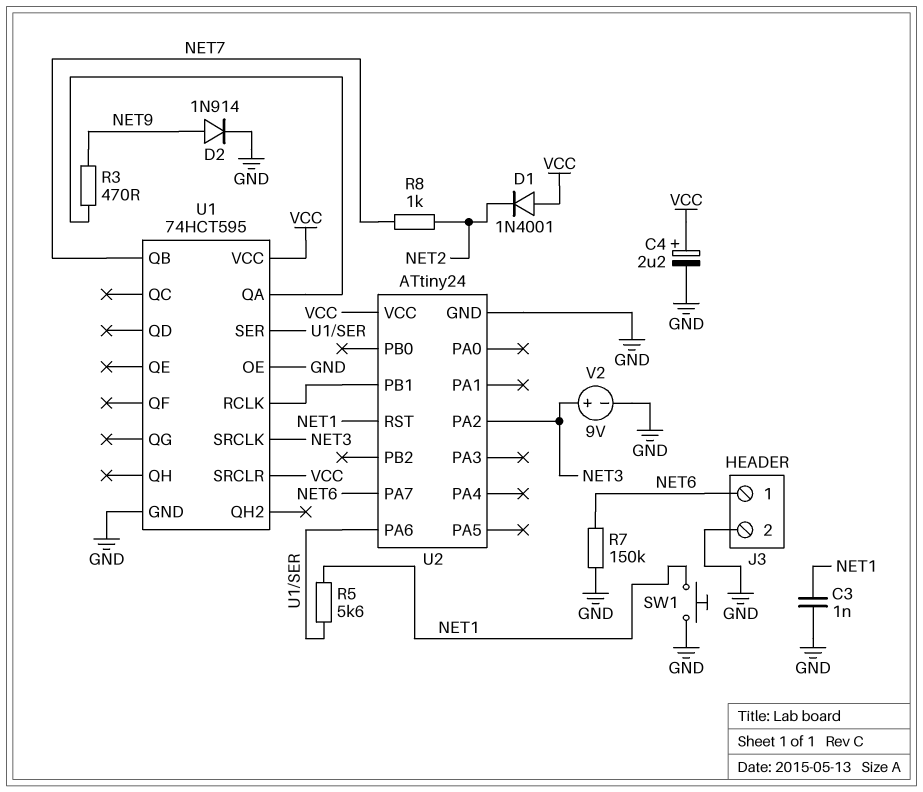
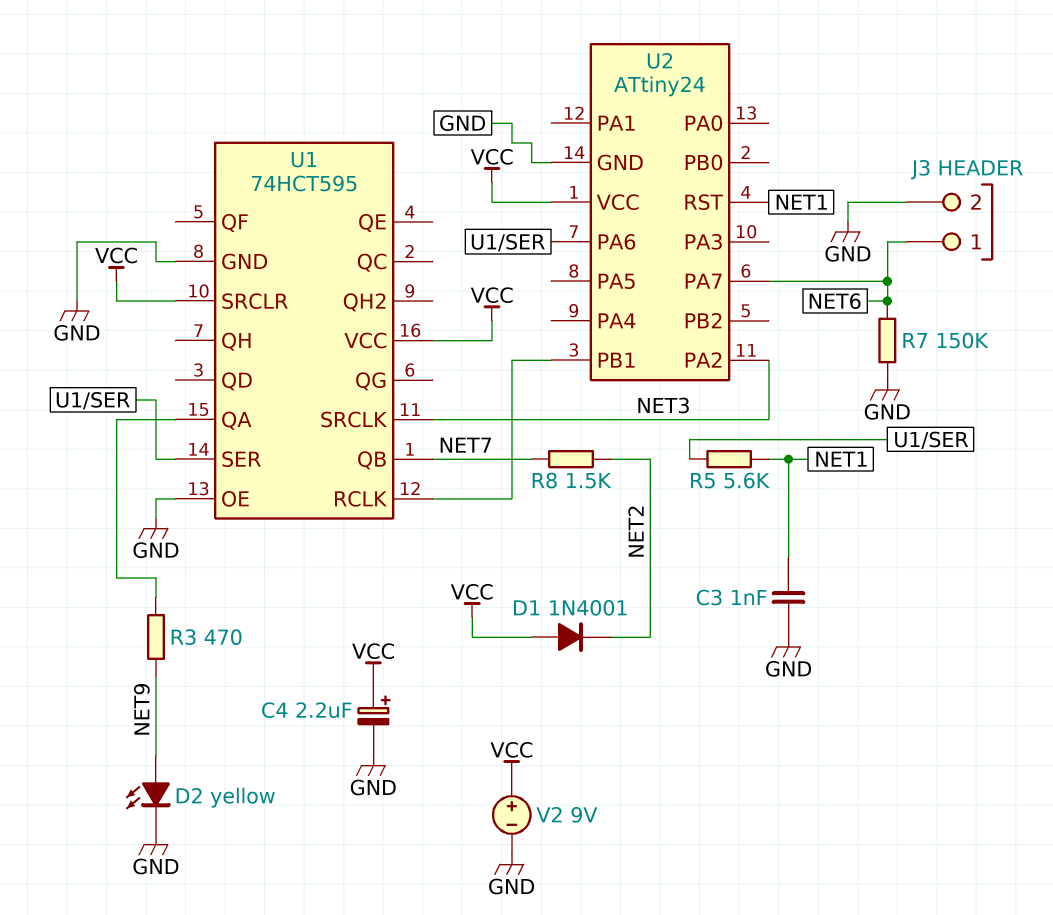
D2: diode 1N914 (A NET9, K GND) -> LED yellow (A NET9, K GND)
R8: 1k (NET2, NET7) -> 1.5k (NET2, NET7)
SW1: button (GND, NET1) -> none
V2: 9V (plus NET3, minus GND) -> 9V (plus VCC, minus GND)

